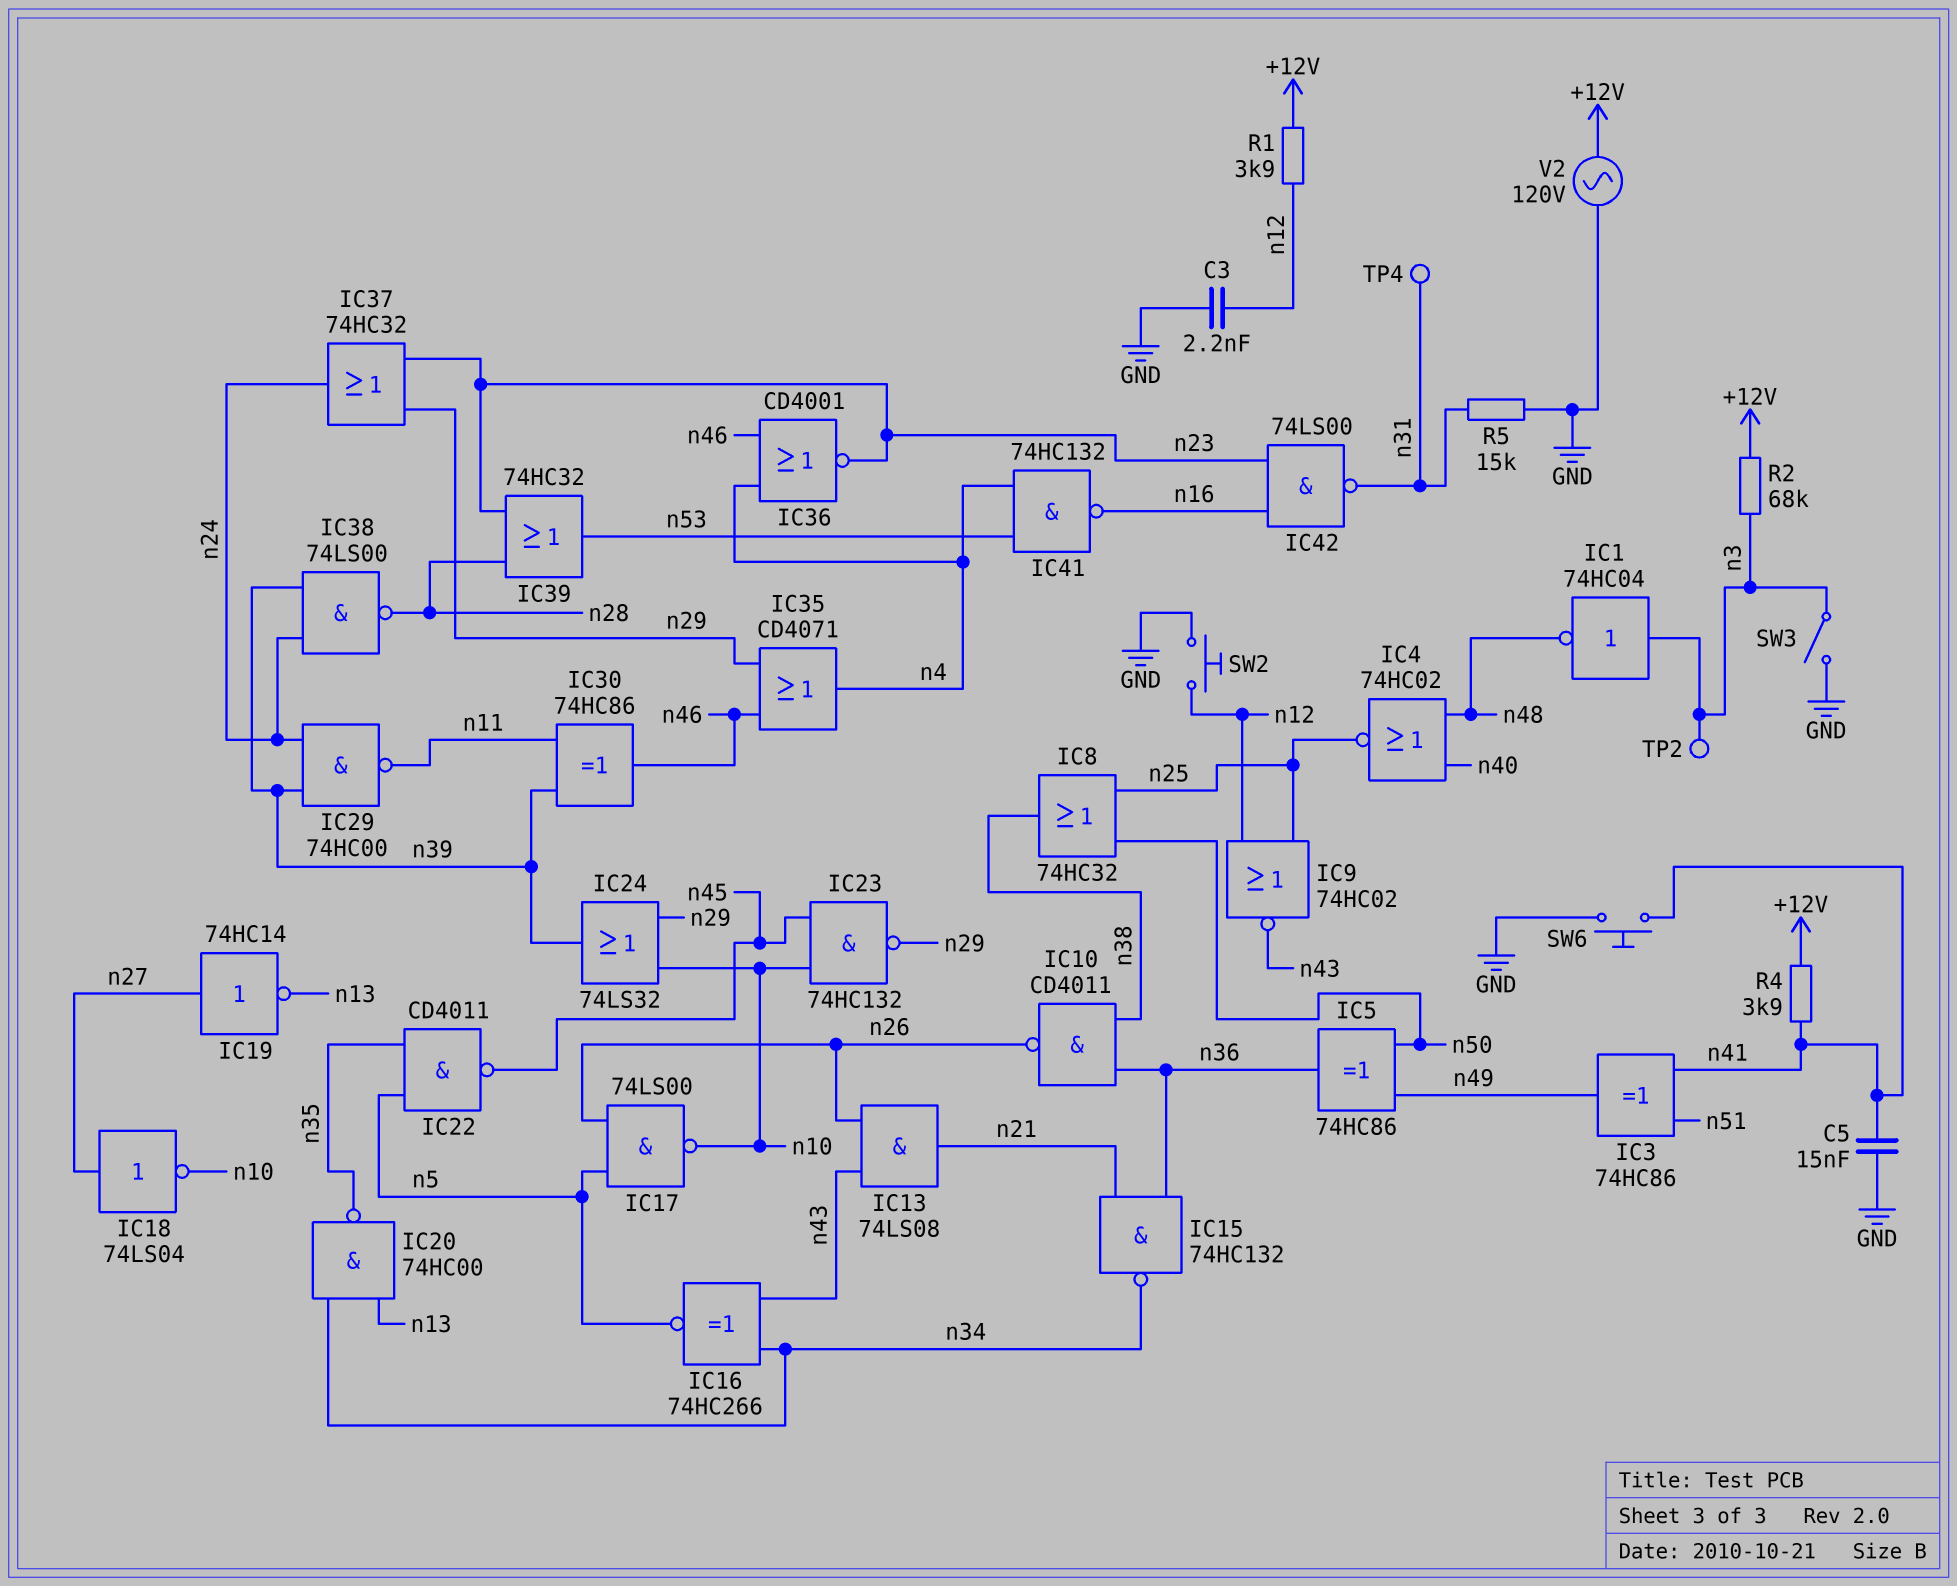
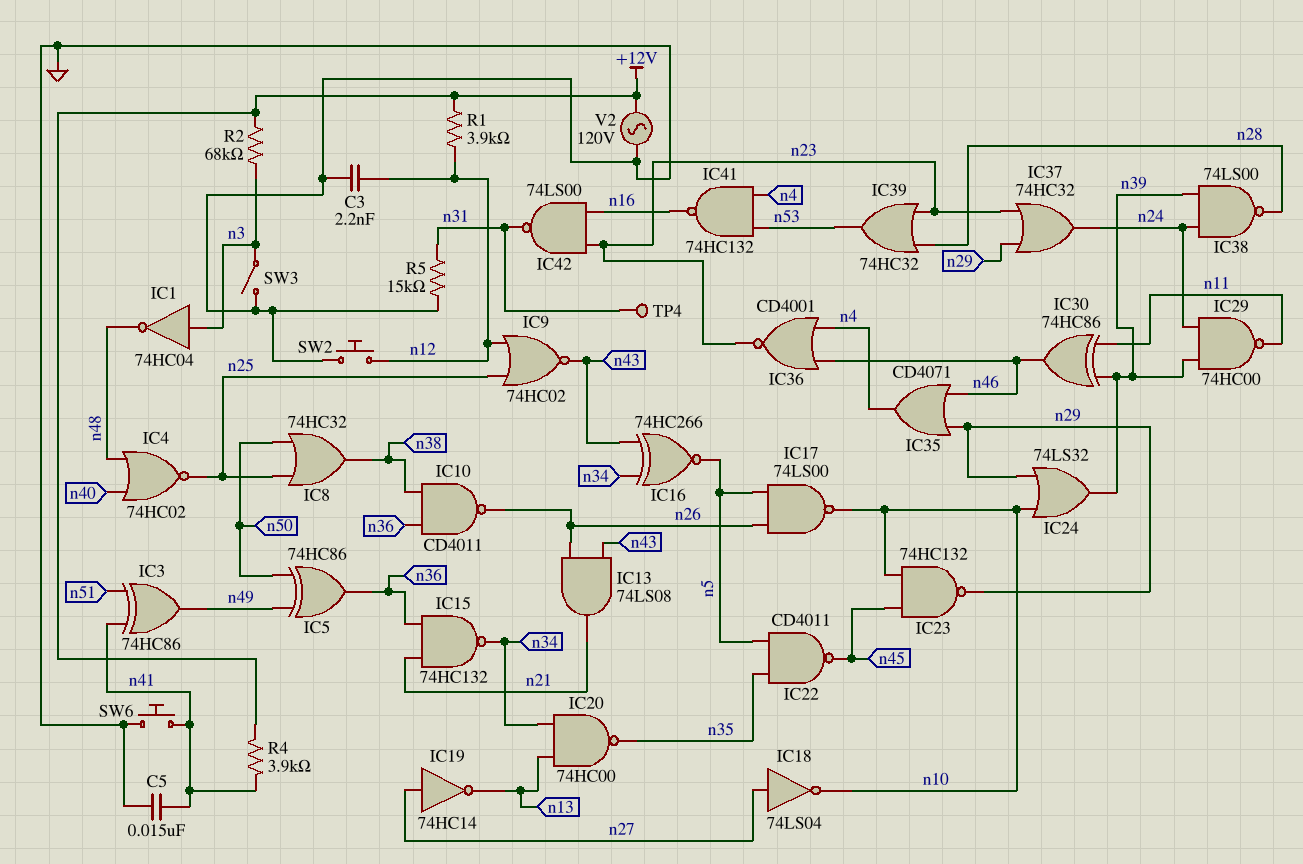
TP2: test point (n3) -> none

